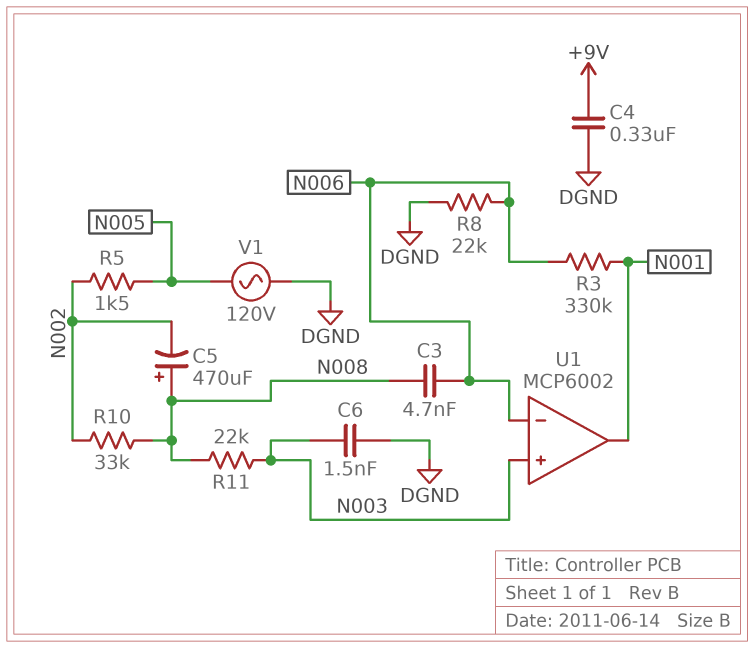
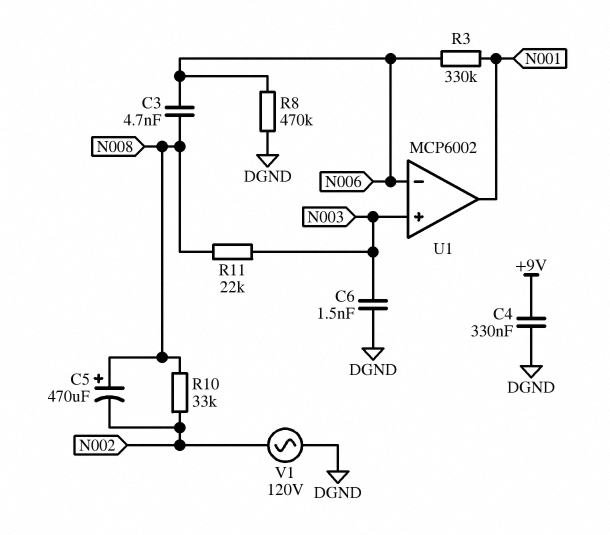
R5: 1.5k (N002, N005) -> none
R8: 22k (DGND, N006) -> 470k (DGND, N006)
V1: AC 120V (DGND, N005) -> AC 120V (DGND, N002)

